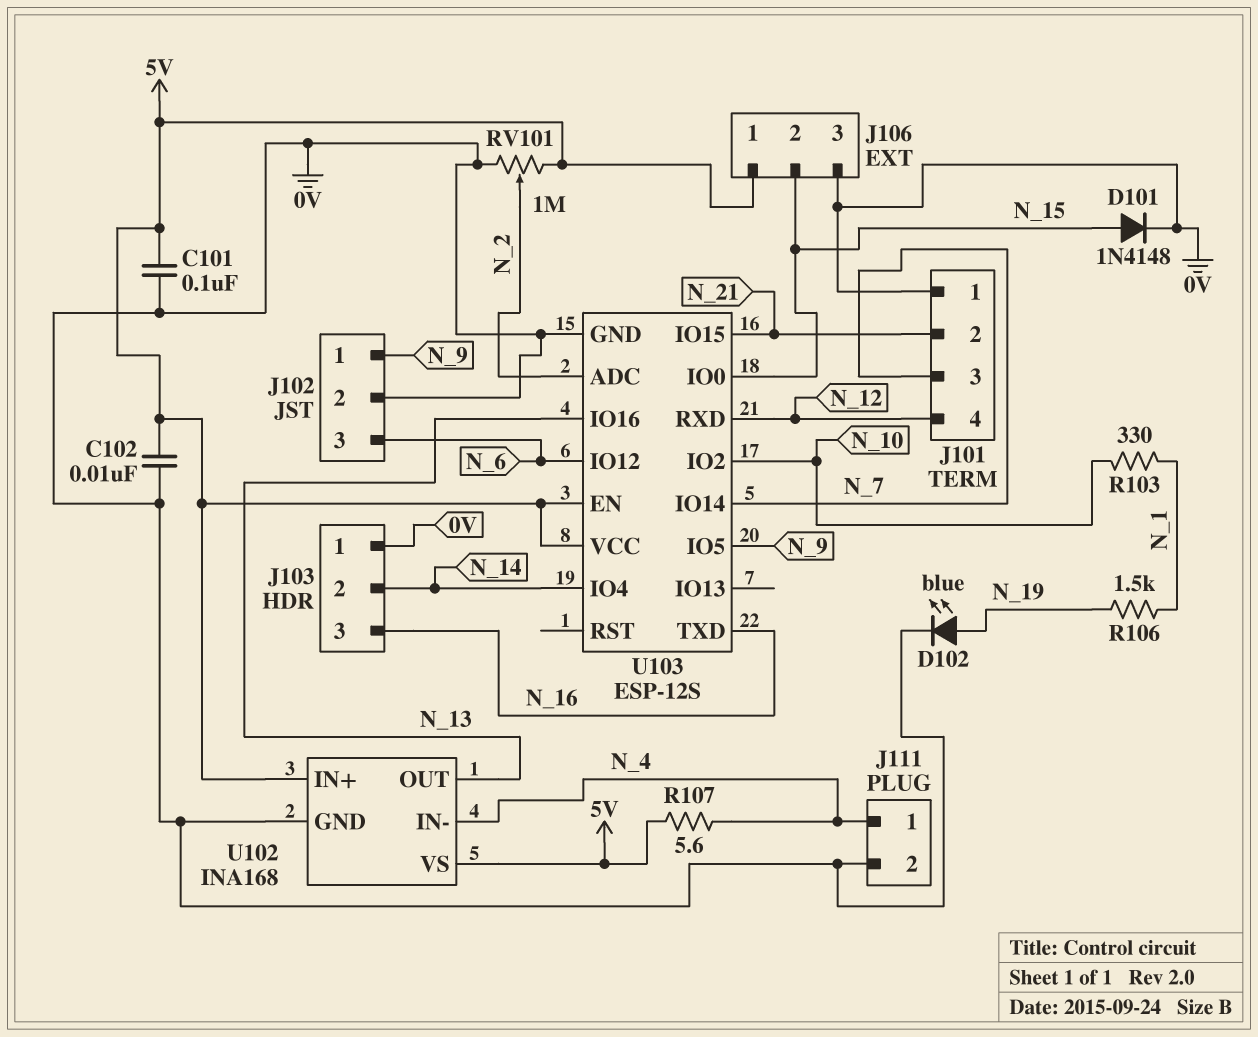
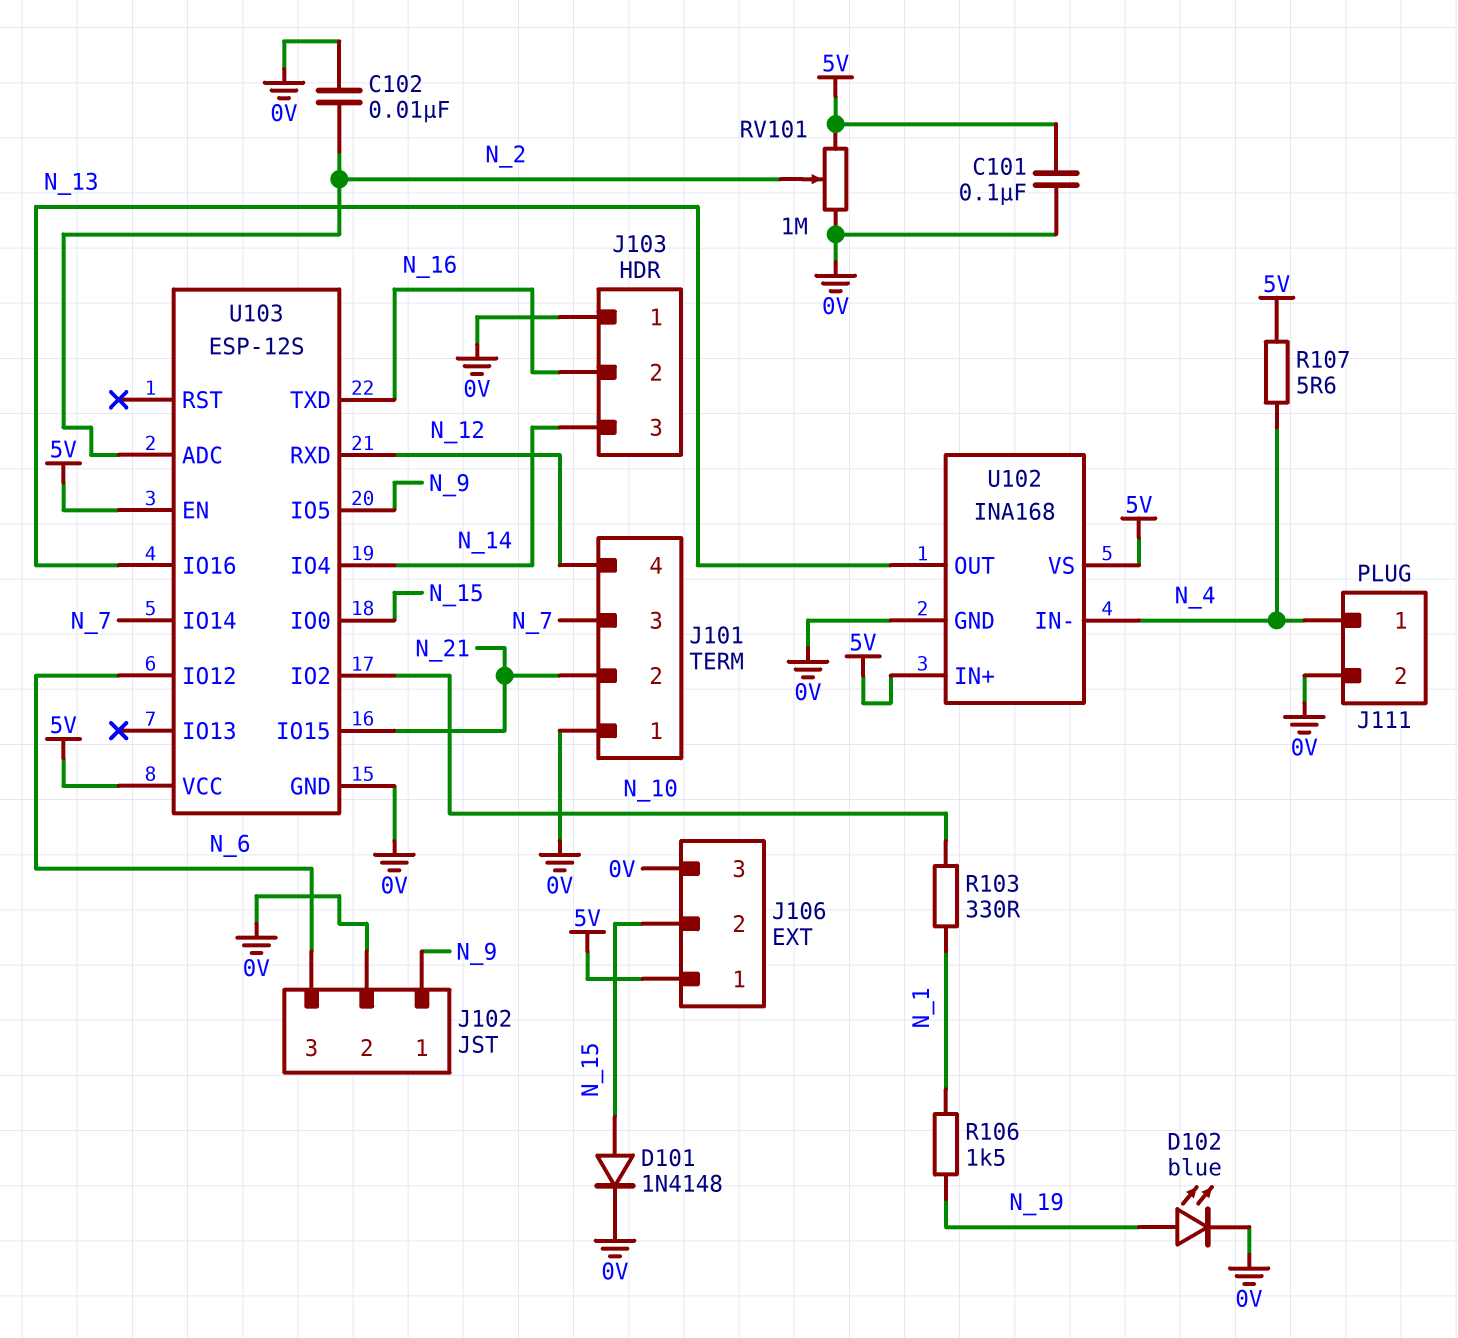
C102: 10nF (0V, 5V) -> 10nF (0V, N_2)
J103 pin 2: N_14 -> N_16
J103 pin 3: N_16 -> N_14

